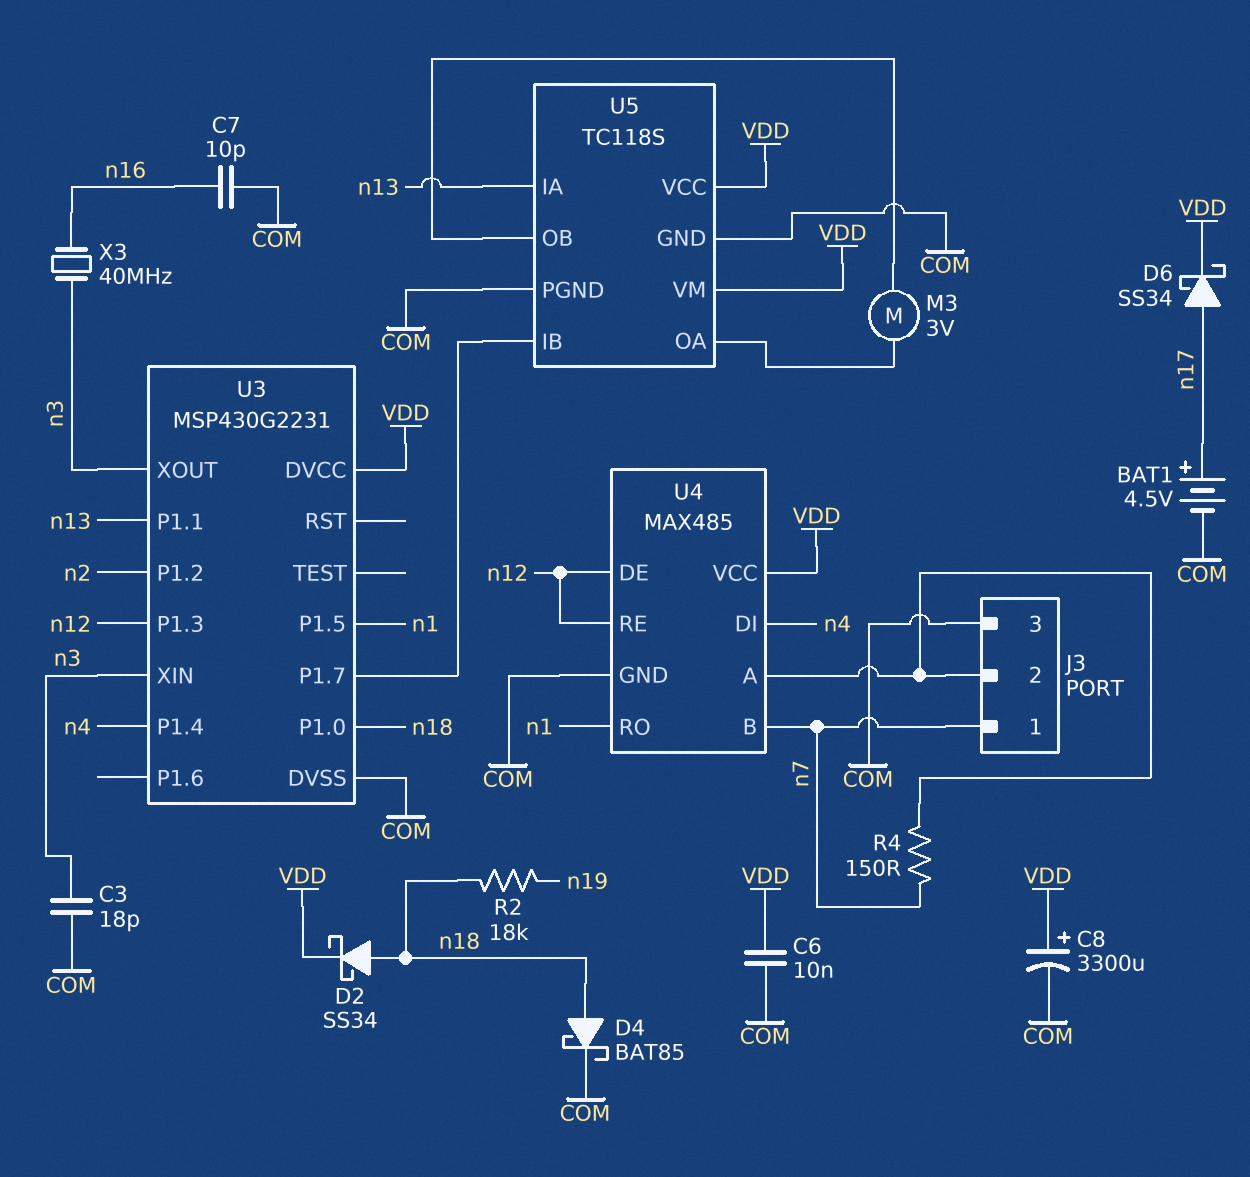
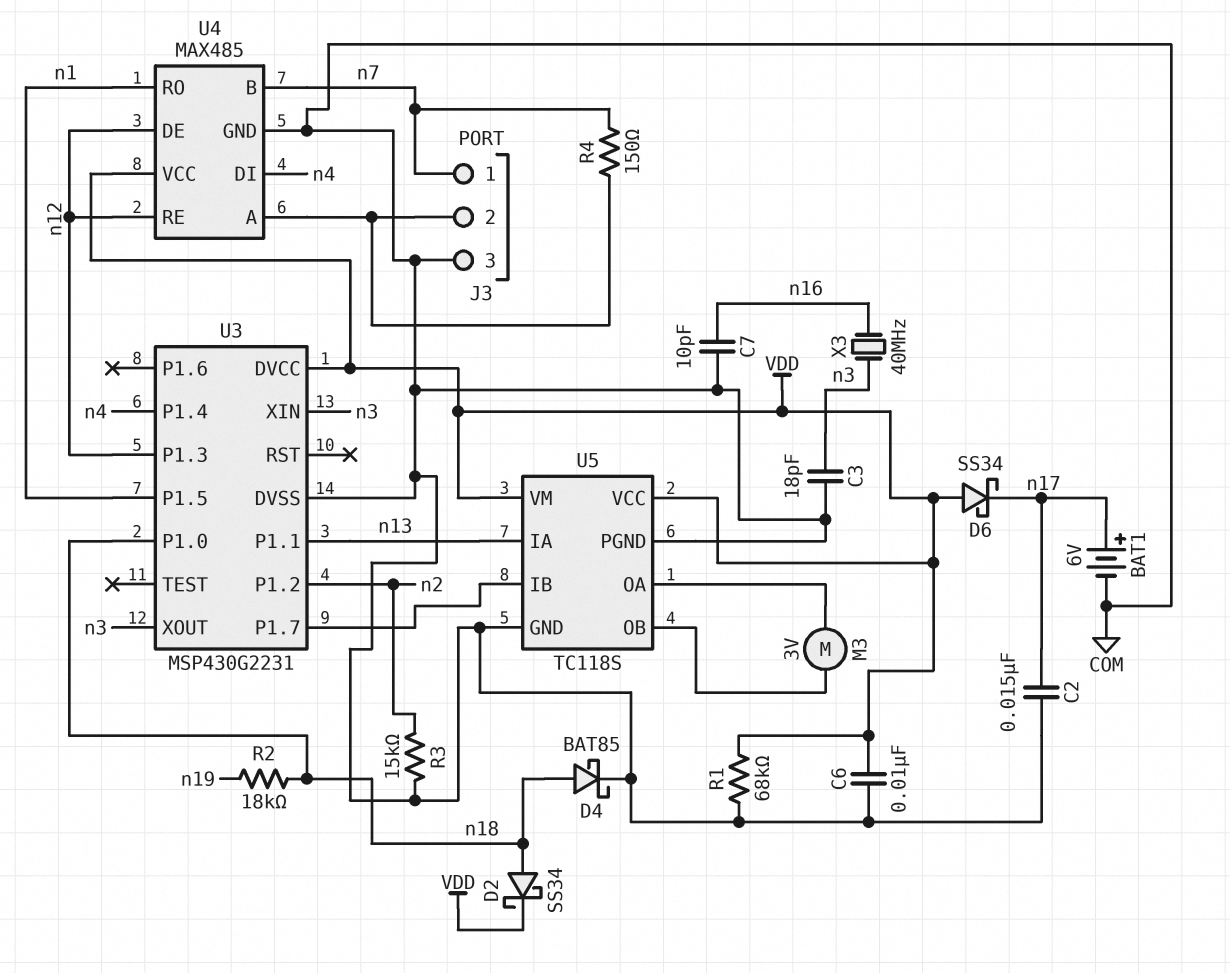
BAT1: 4.5V (plus n17, minus COM) -> 6V (plus n17, minus COM)
C2: none -> 15nF (COM, n17)
C8: 3300uF (plus VDD, minus COM) -> none
D6: schottky SS34 (A n17, K VDD) -> schottky SS34 (A VDD, K n17)
R1: none -> 68k (COM, VDD)
R3: none -> 15k (COM, n2)

